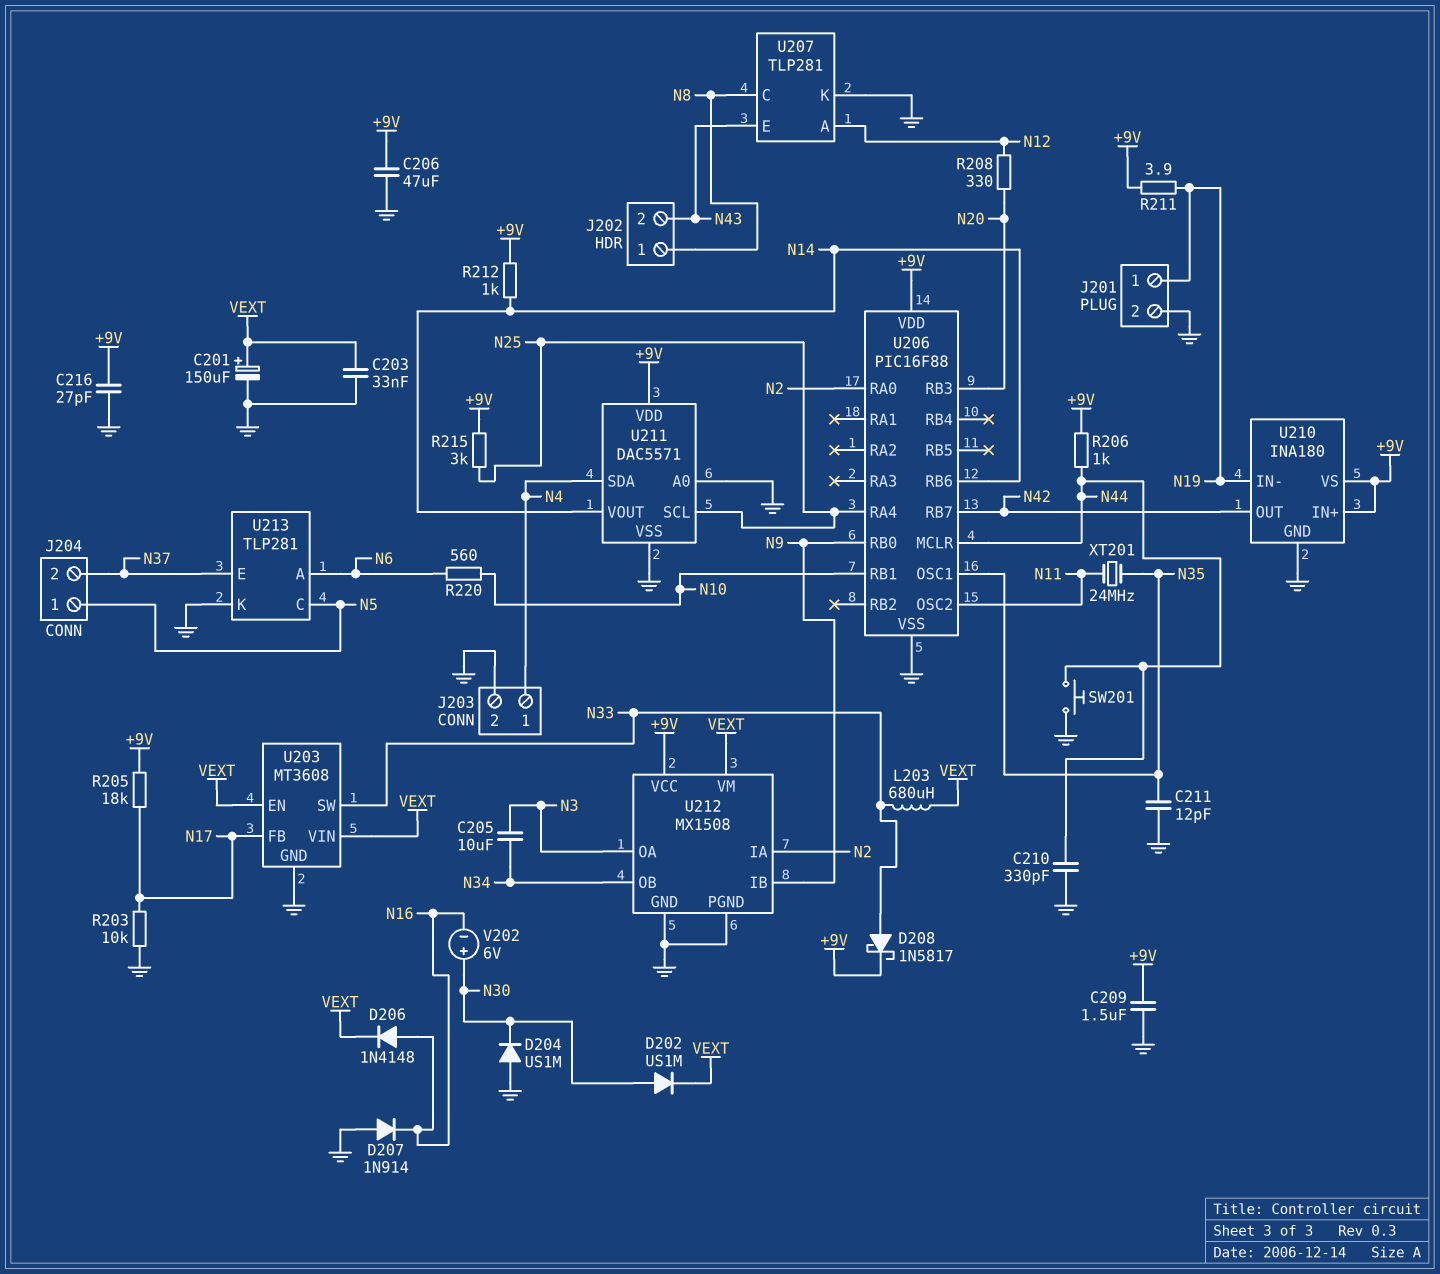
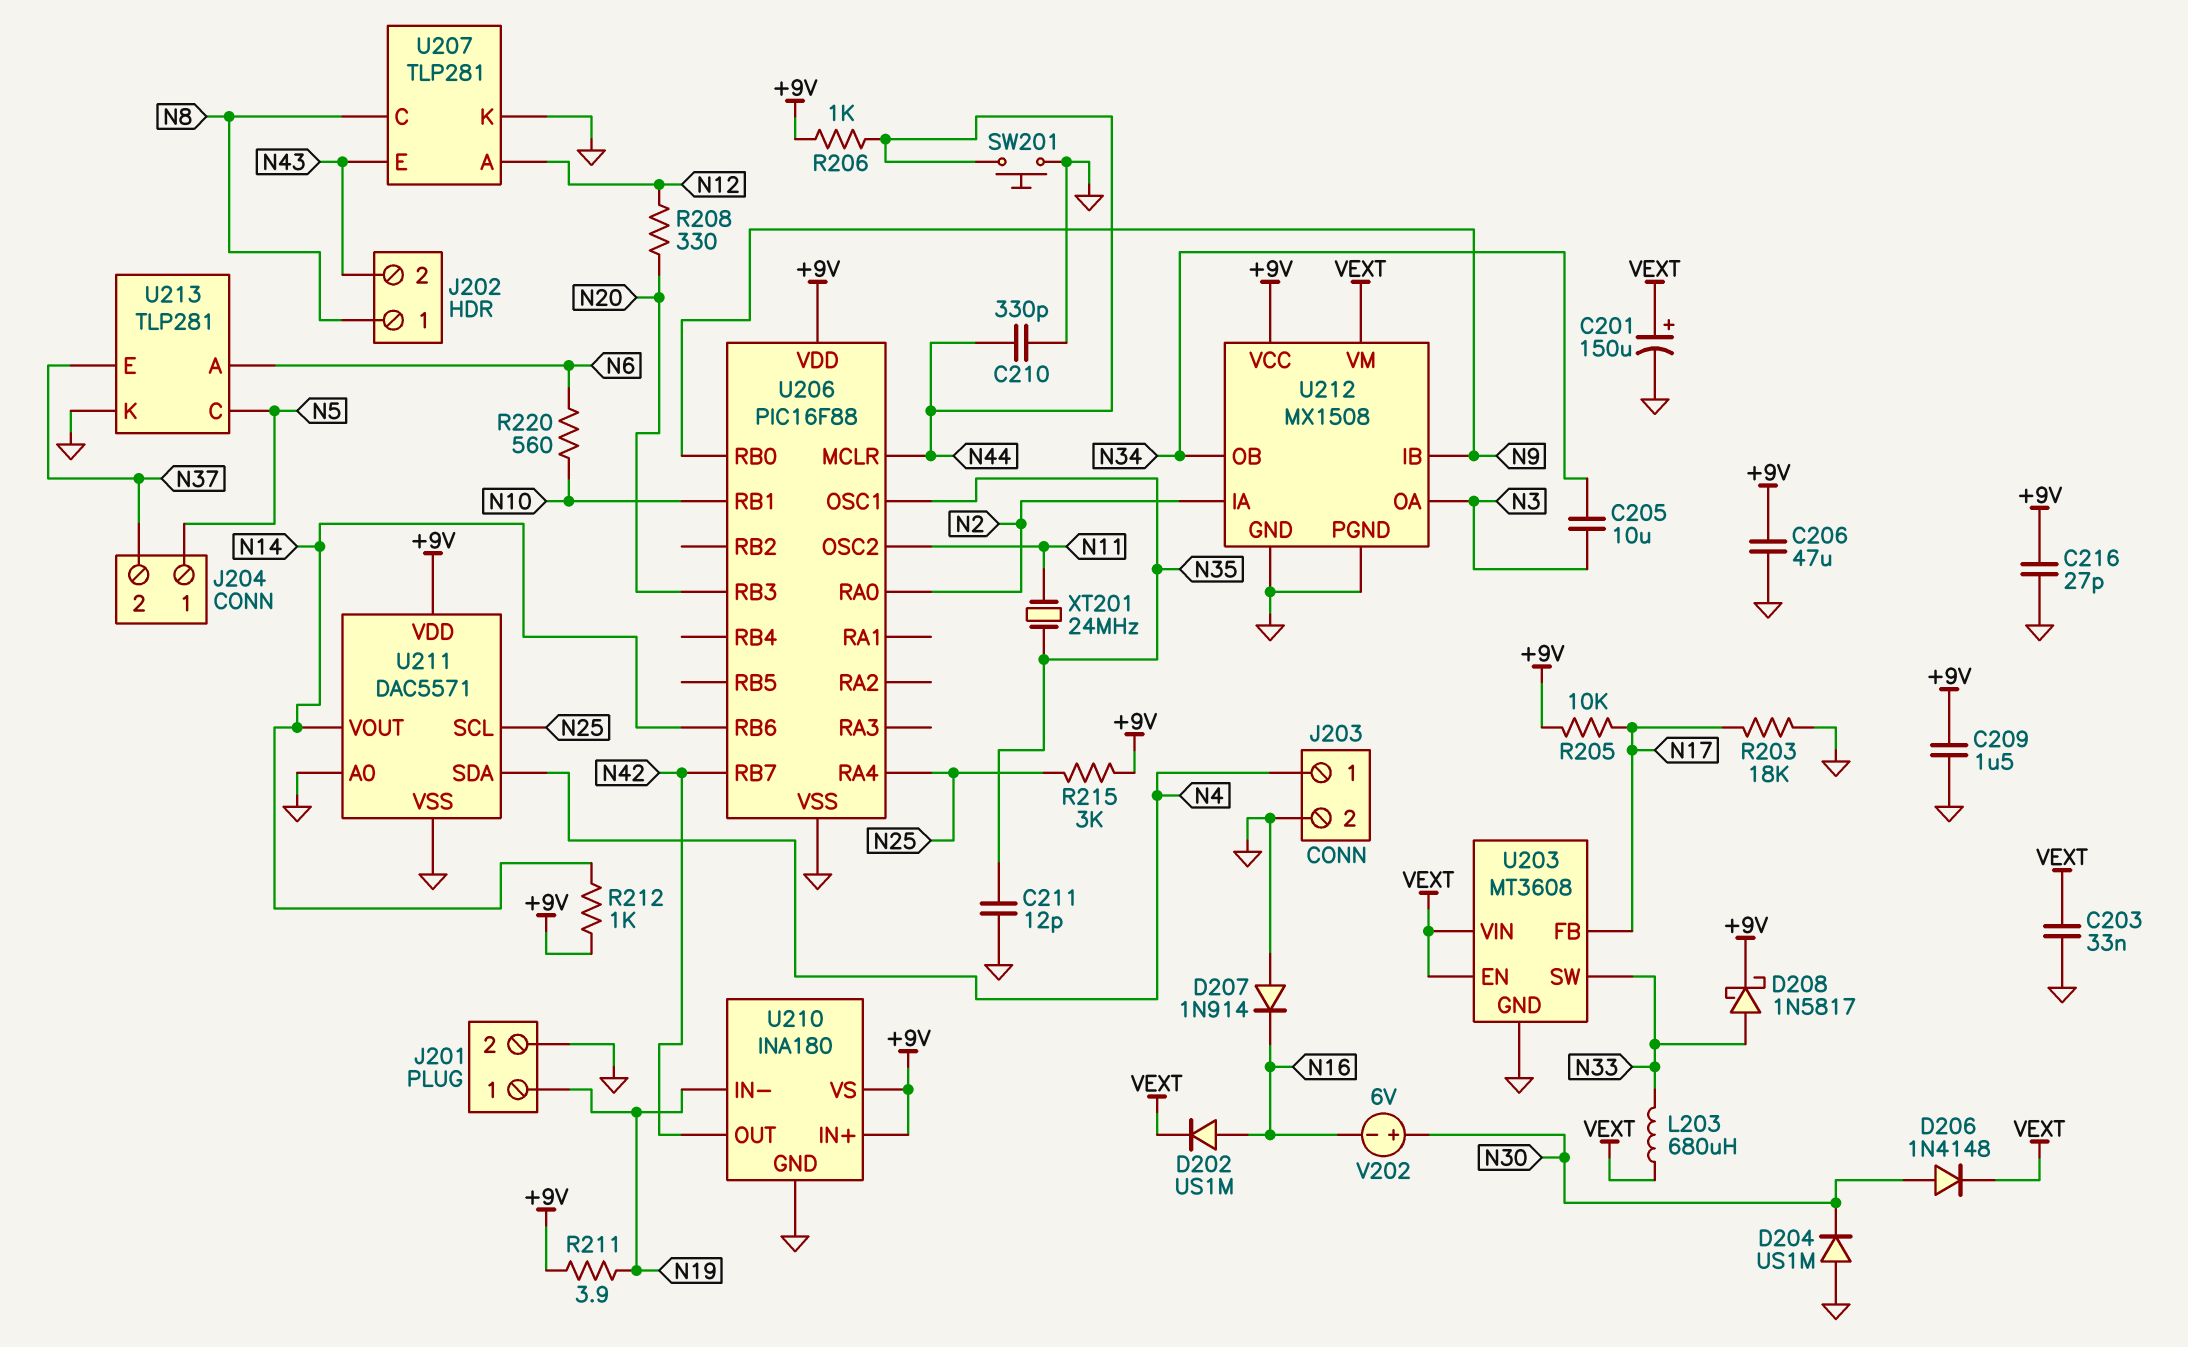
D202: diode US1M (A N30, K VEXT) -> diode US1M (A N16, K VEXT)
D206: diode 1N4148 (A N16, K VEXT) -> diode 1N4148 (A N30, K VEXT)
R203: 10k (GND, N17) -> 18k (GND, N17)
R205: 18k (+9V, N17) -> 10k (+9V, N17)

